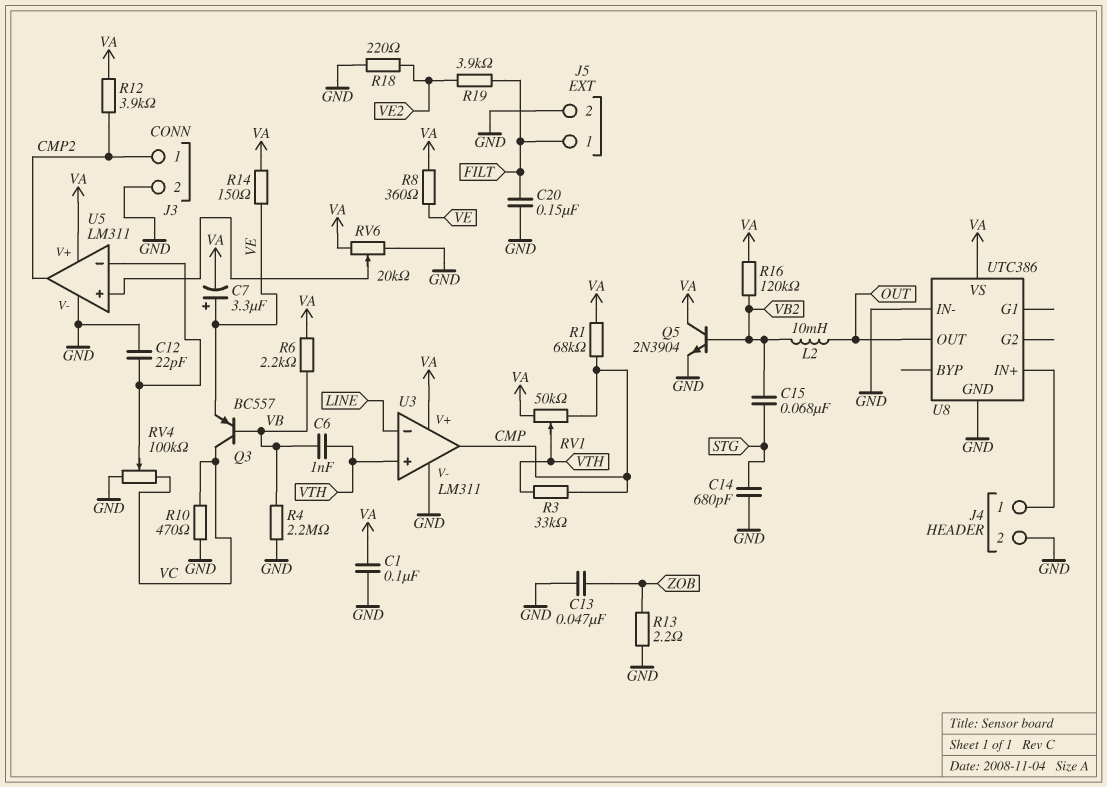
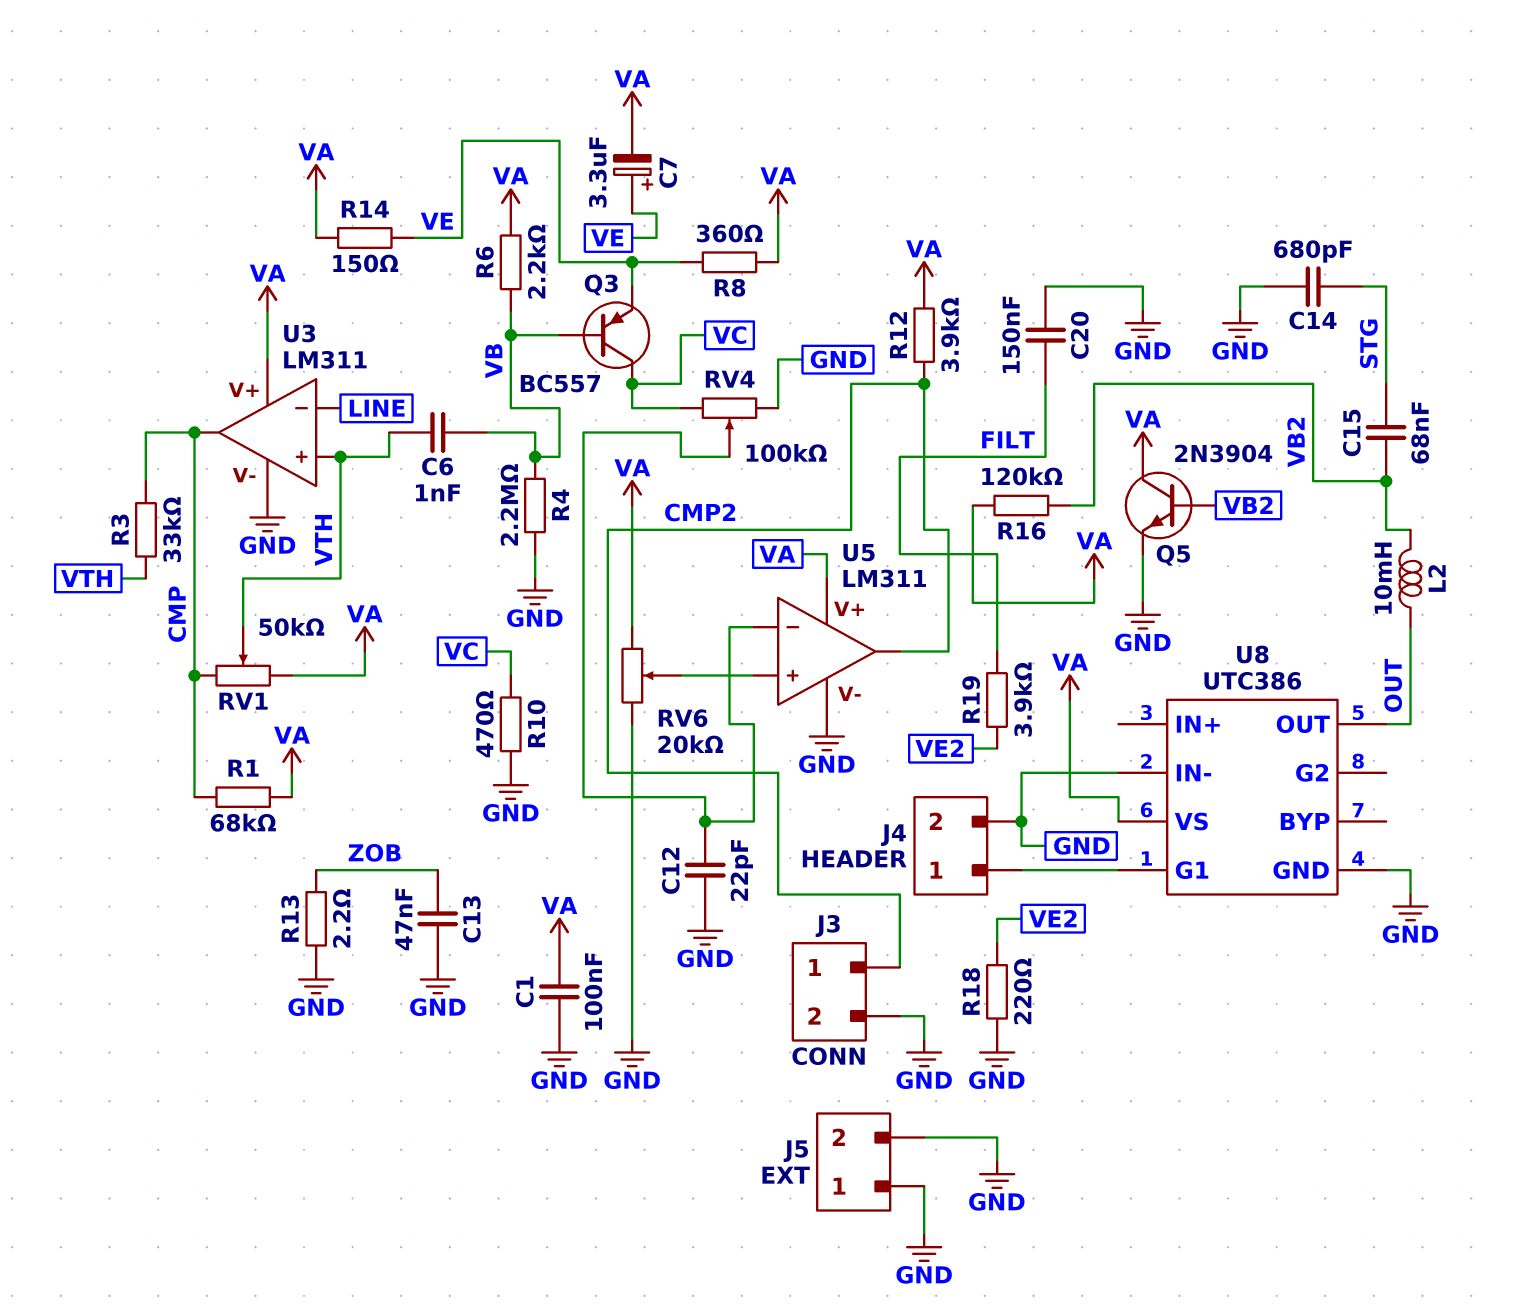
J5 pin 1: FILT -> GND
U8 pin G1: none -> J4/1
U8 pin IN+: J4/1 -> none

